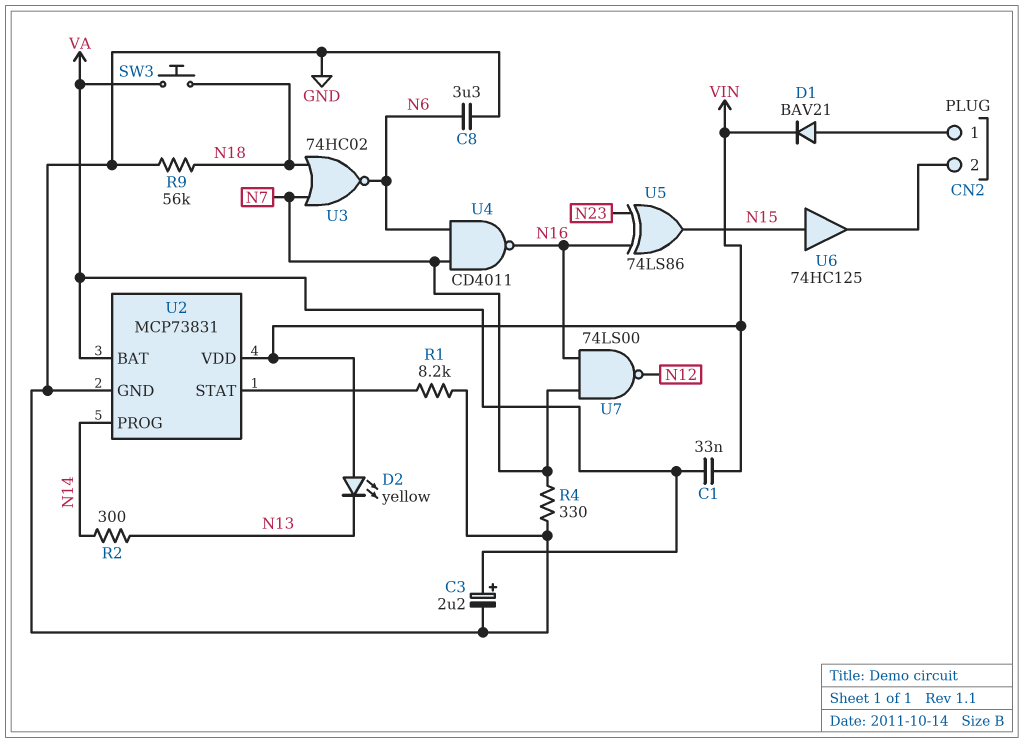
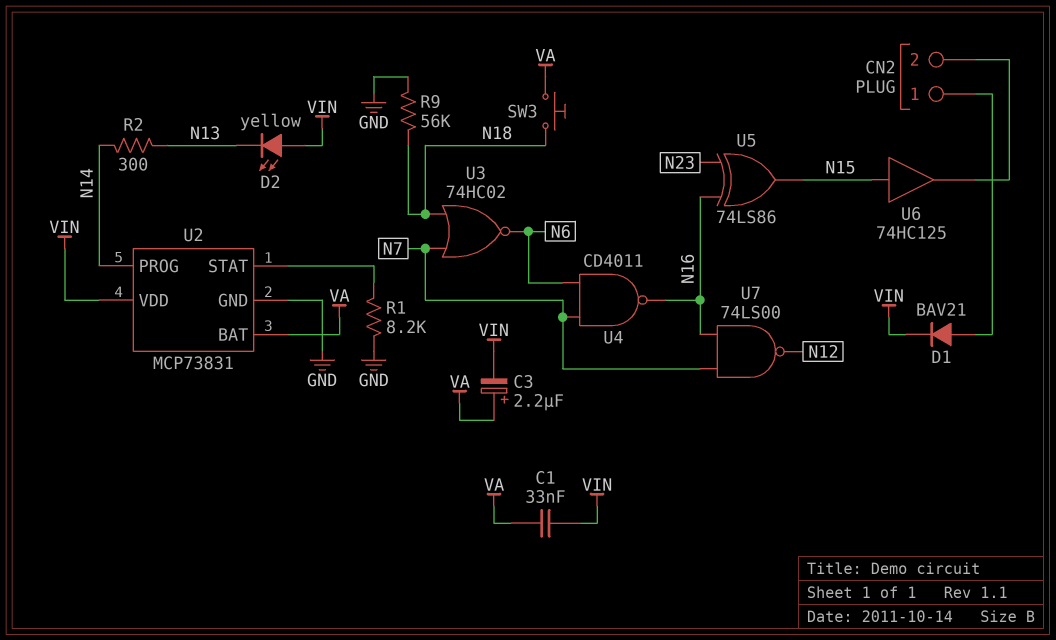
C3: 2.2uF (plus VA, minus GND) -> 2.2uF (plus VA, minus VIN)
C8: 3.3uF (GND, N6) -> none
R4: 330 (GND, N7) -> none

